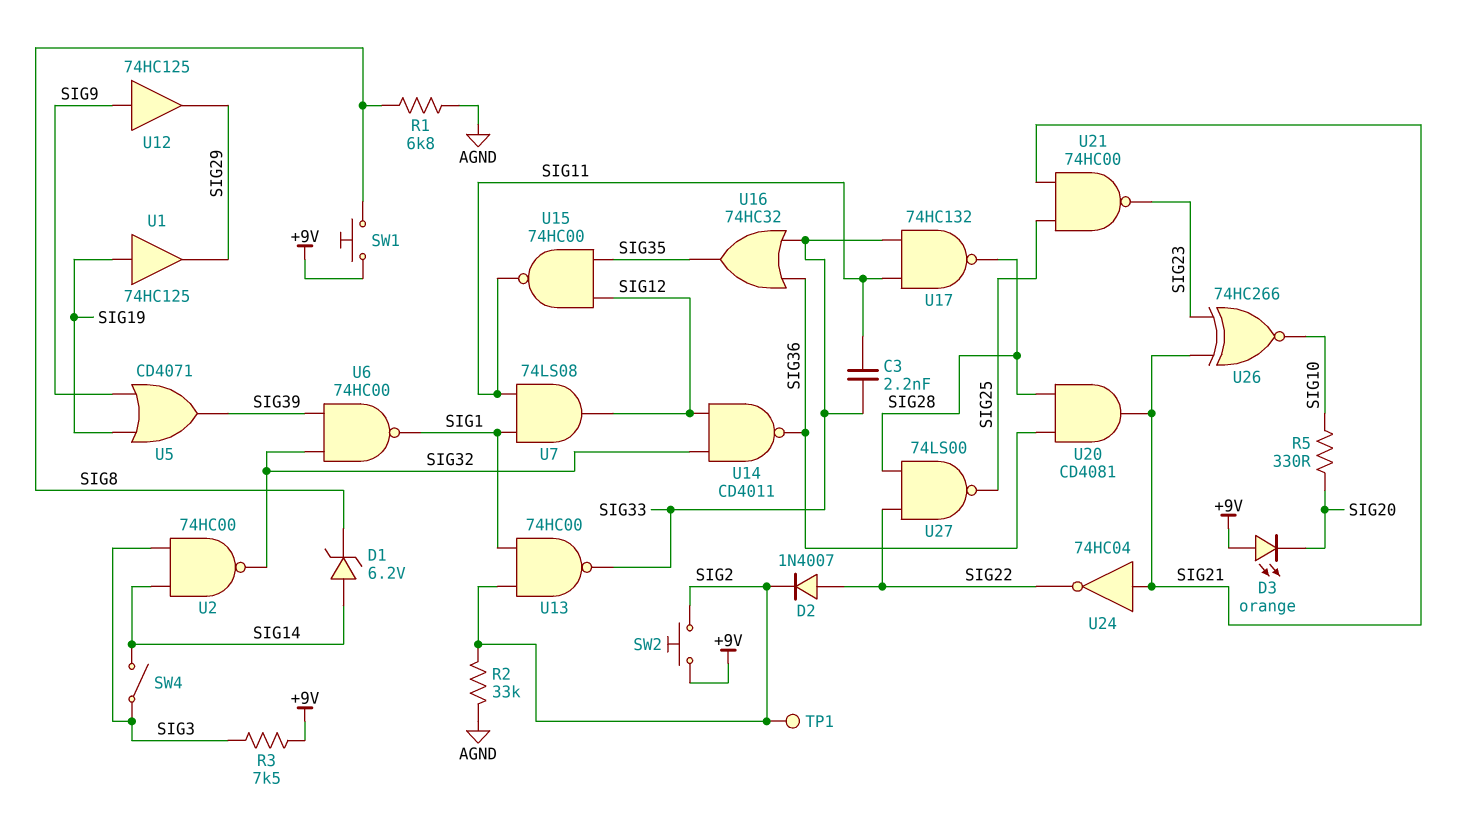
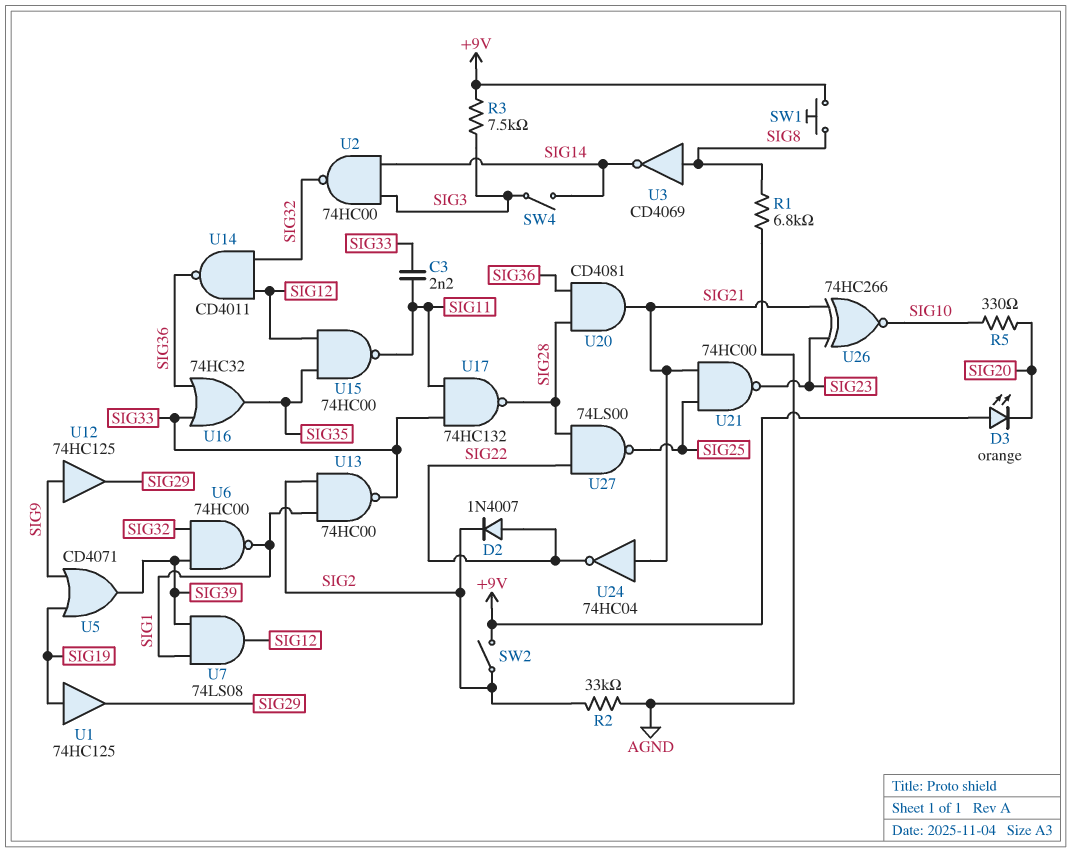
D1: zener 6.2V (A SIG14, K SIG8) -> none
SW2: button (+9V, SIG2) -> switch (+9V, SIG2)
TP1: test point (SIG2) -> none
U3: none -> NOT CD4069 (in SIG8, out SIG14)
U7: AND 74LS08 (in SIG1, in SIG11, out SIG12) -> AND 74LS08 (in SIG1, in SIG39, out SIG12)

